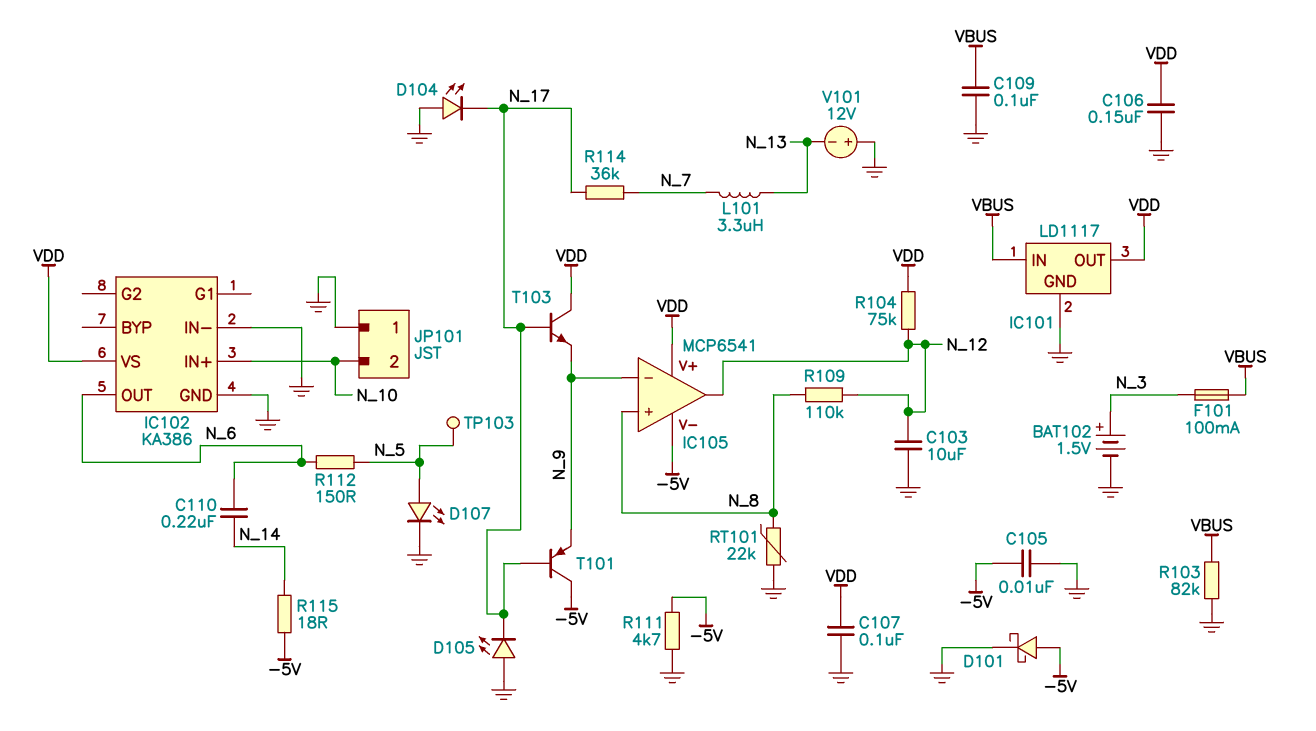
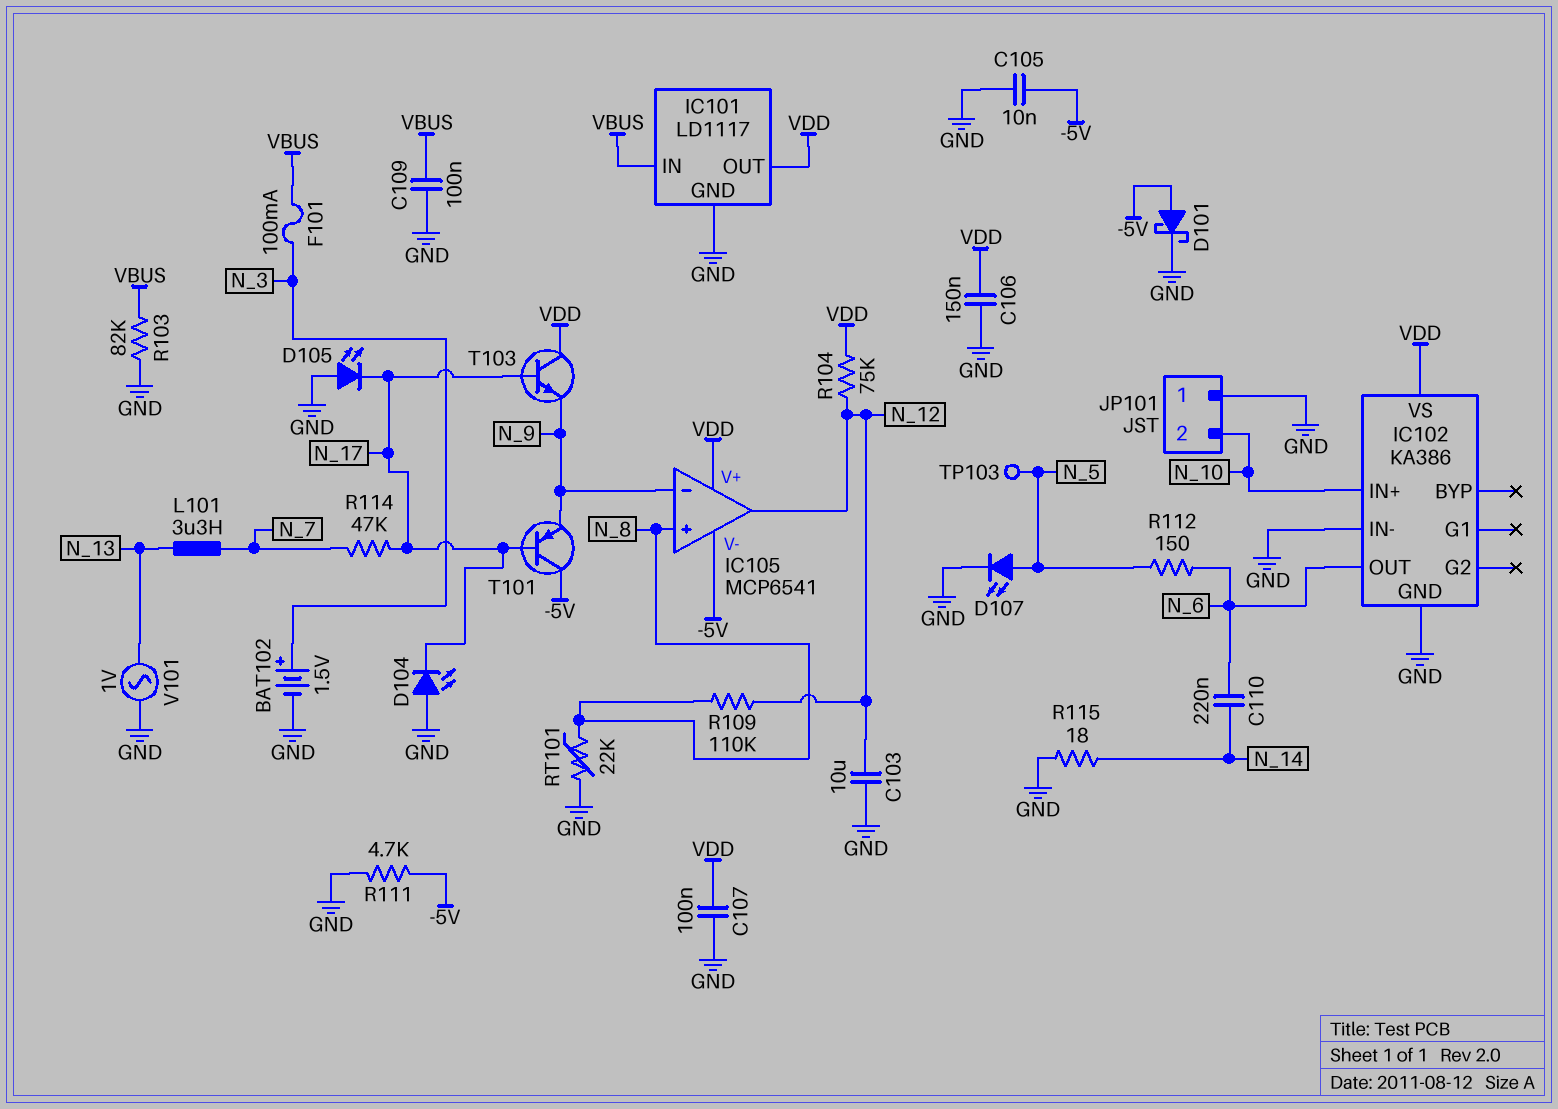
R114: 36k (N_7, N_17) -> 47k (N_7, N_17)
R115: 18 (-5V, N_14) -> 18 (GND, N_14)
V101: 12V (plus GND, minus N_13) -> AC 1V (GND, N_13)

